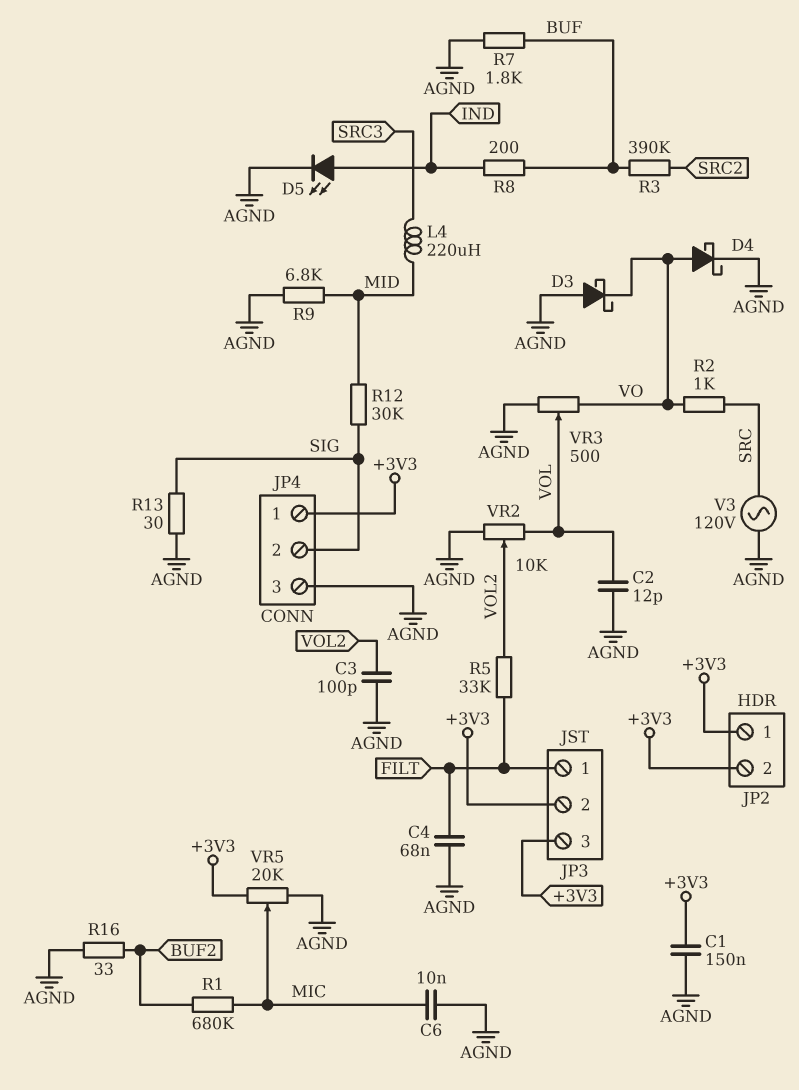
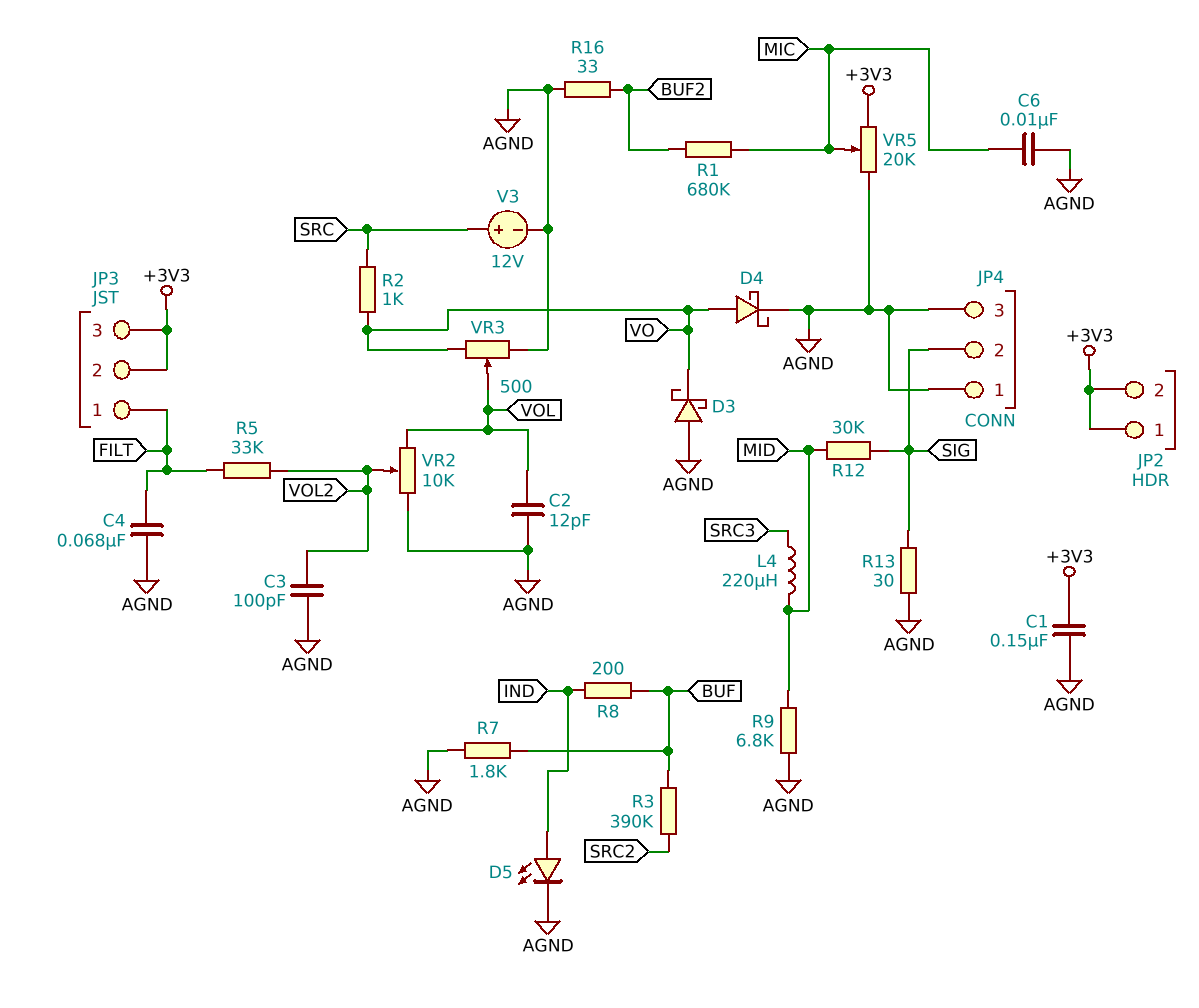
JP4 pin 1: +3V3 -> AGND
V3: AC 120V (AGND, SRC) -> 12V (plus SRC, minus AGND)

